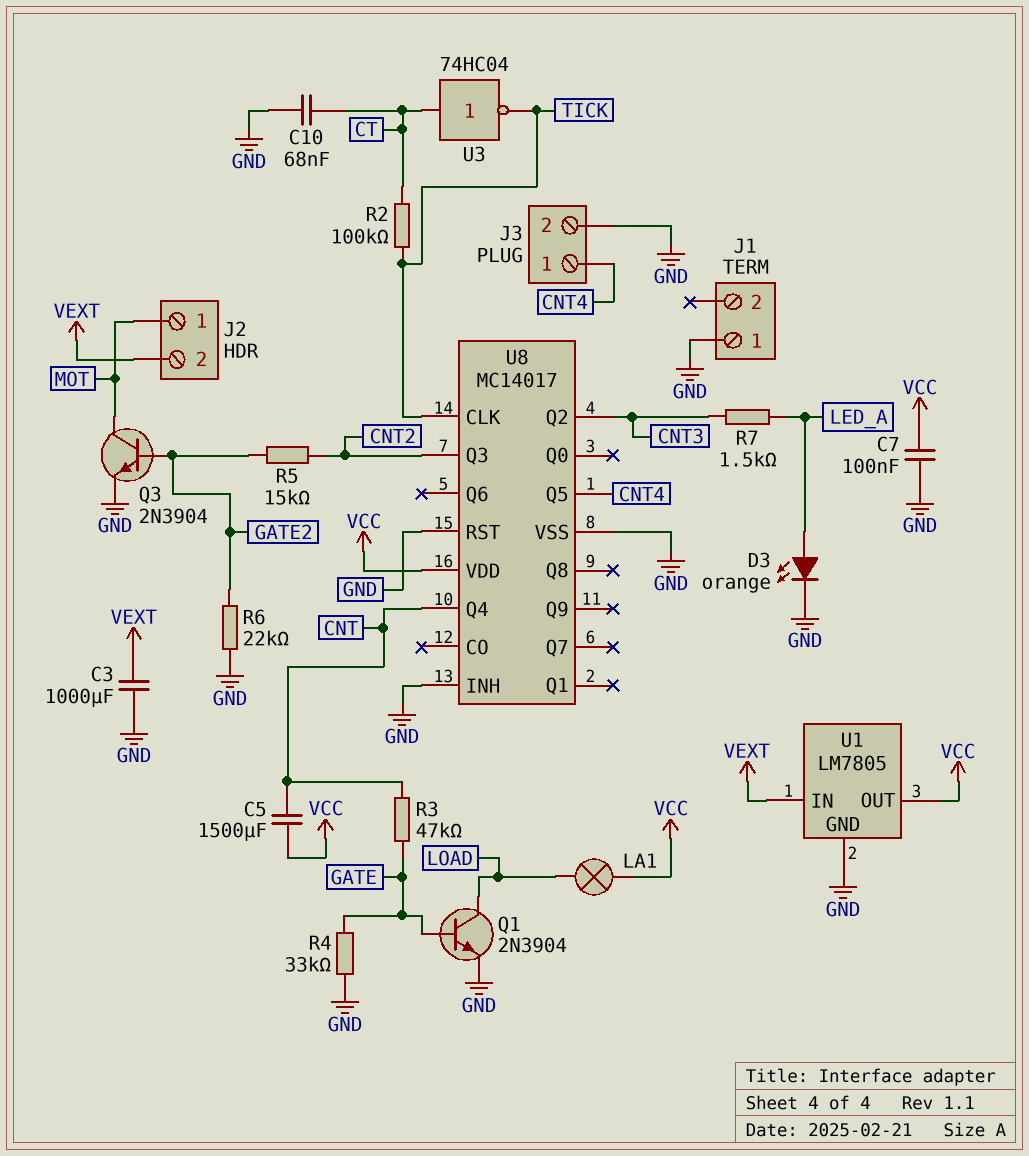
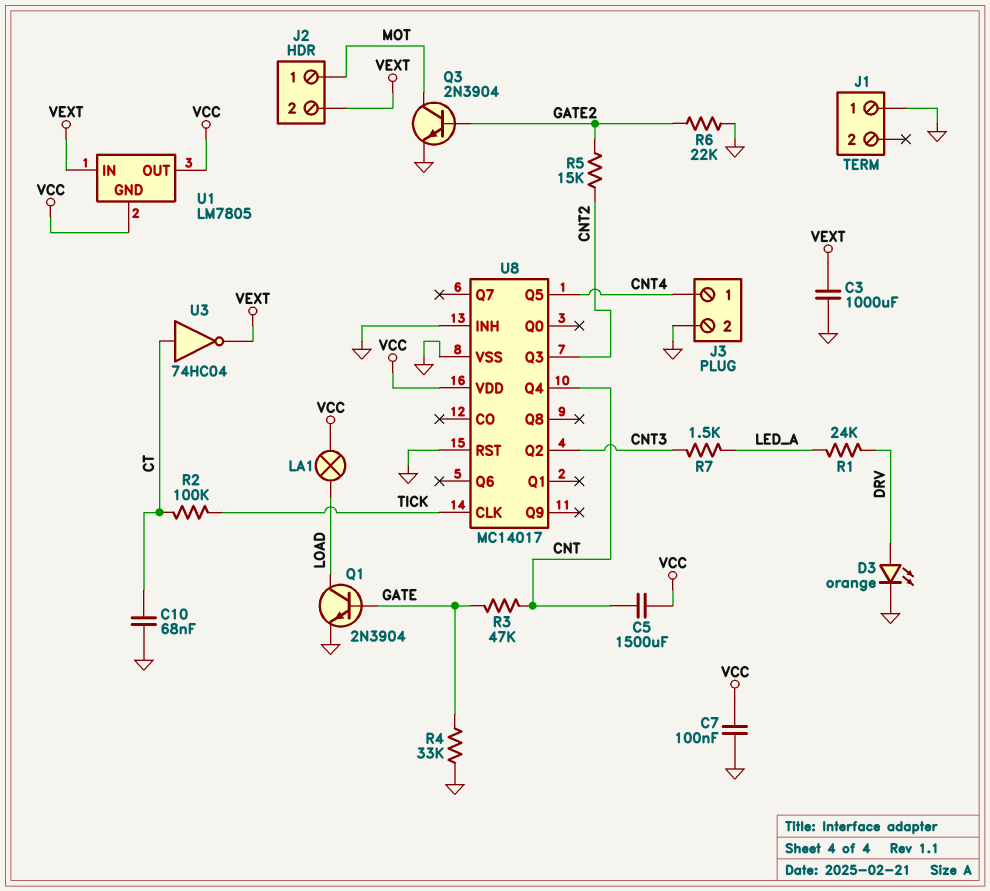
D3: LED orange (A LED_A, K GND) -> LED orange (A DRV, K GND)
R1: none -> 24k (DRV, LED_A)
U1 pin GND: GND -> VCC
U3: NOT 74HC04 (in CT, out TICK) -> NOT 74HC04 (in CT, out VEXT)

